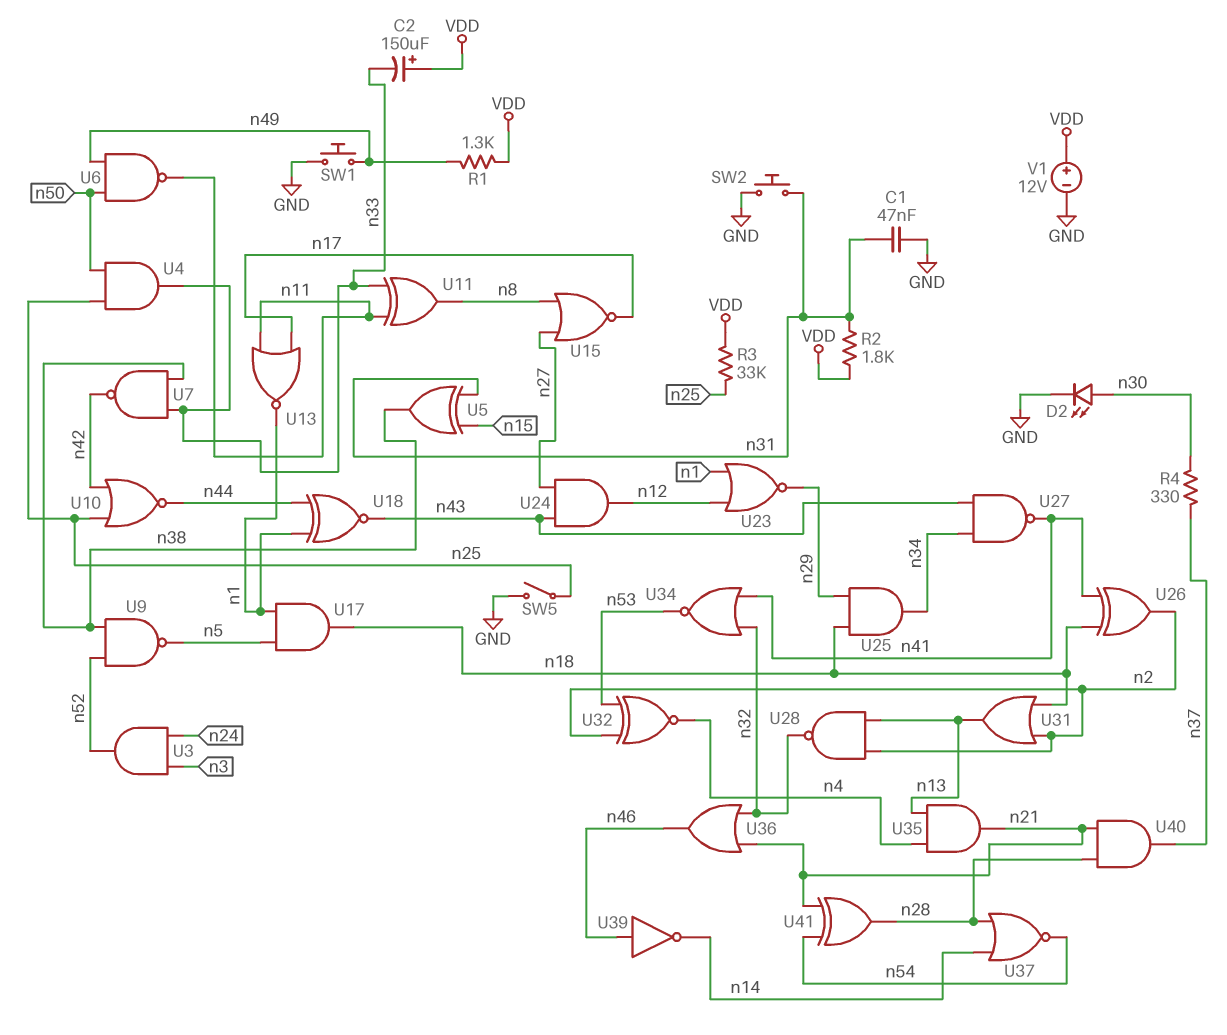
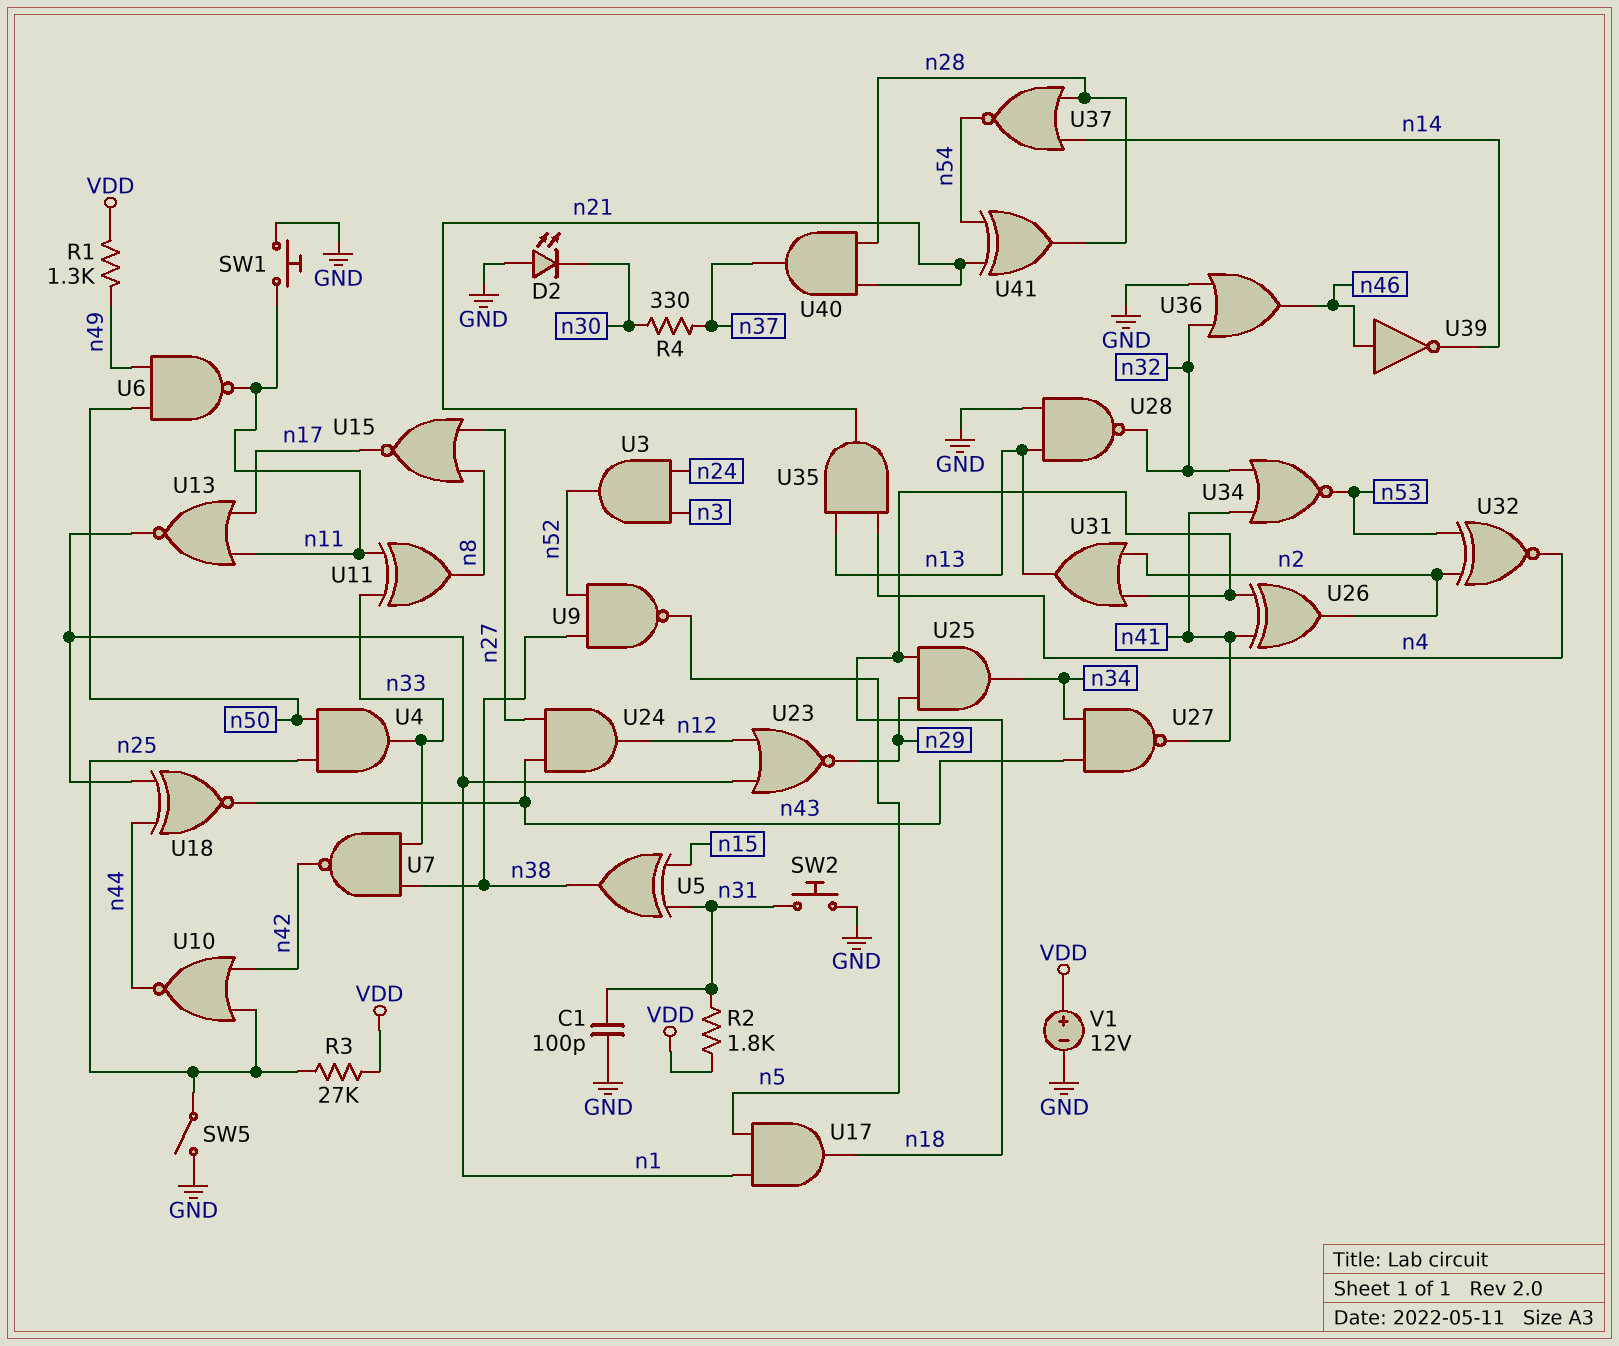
C1: 47nF (GND, n31) -> 100pF (GND, n31)
C2: 150uF (plus VDD, minus n33) -> none
D2: LED (A n30, K GND) -> LED (A GND, K n30)
R3: 33k (VDD, n25) -> 27k (VDD, n25)
SW1: button (GND, n49) -> button (GND, n11)
U28: NAND (in n2, in n13, out n32) -> NAND (in GND, in n13, out n32)
U36: OR (in n21, in n32, out n46) -> OR (in GND, in n32, out n46)

